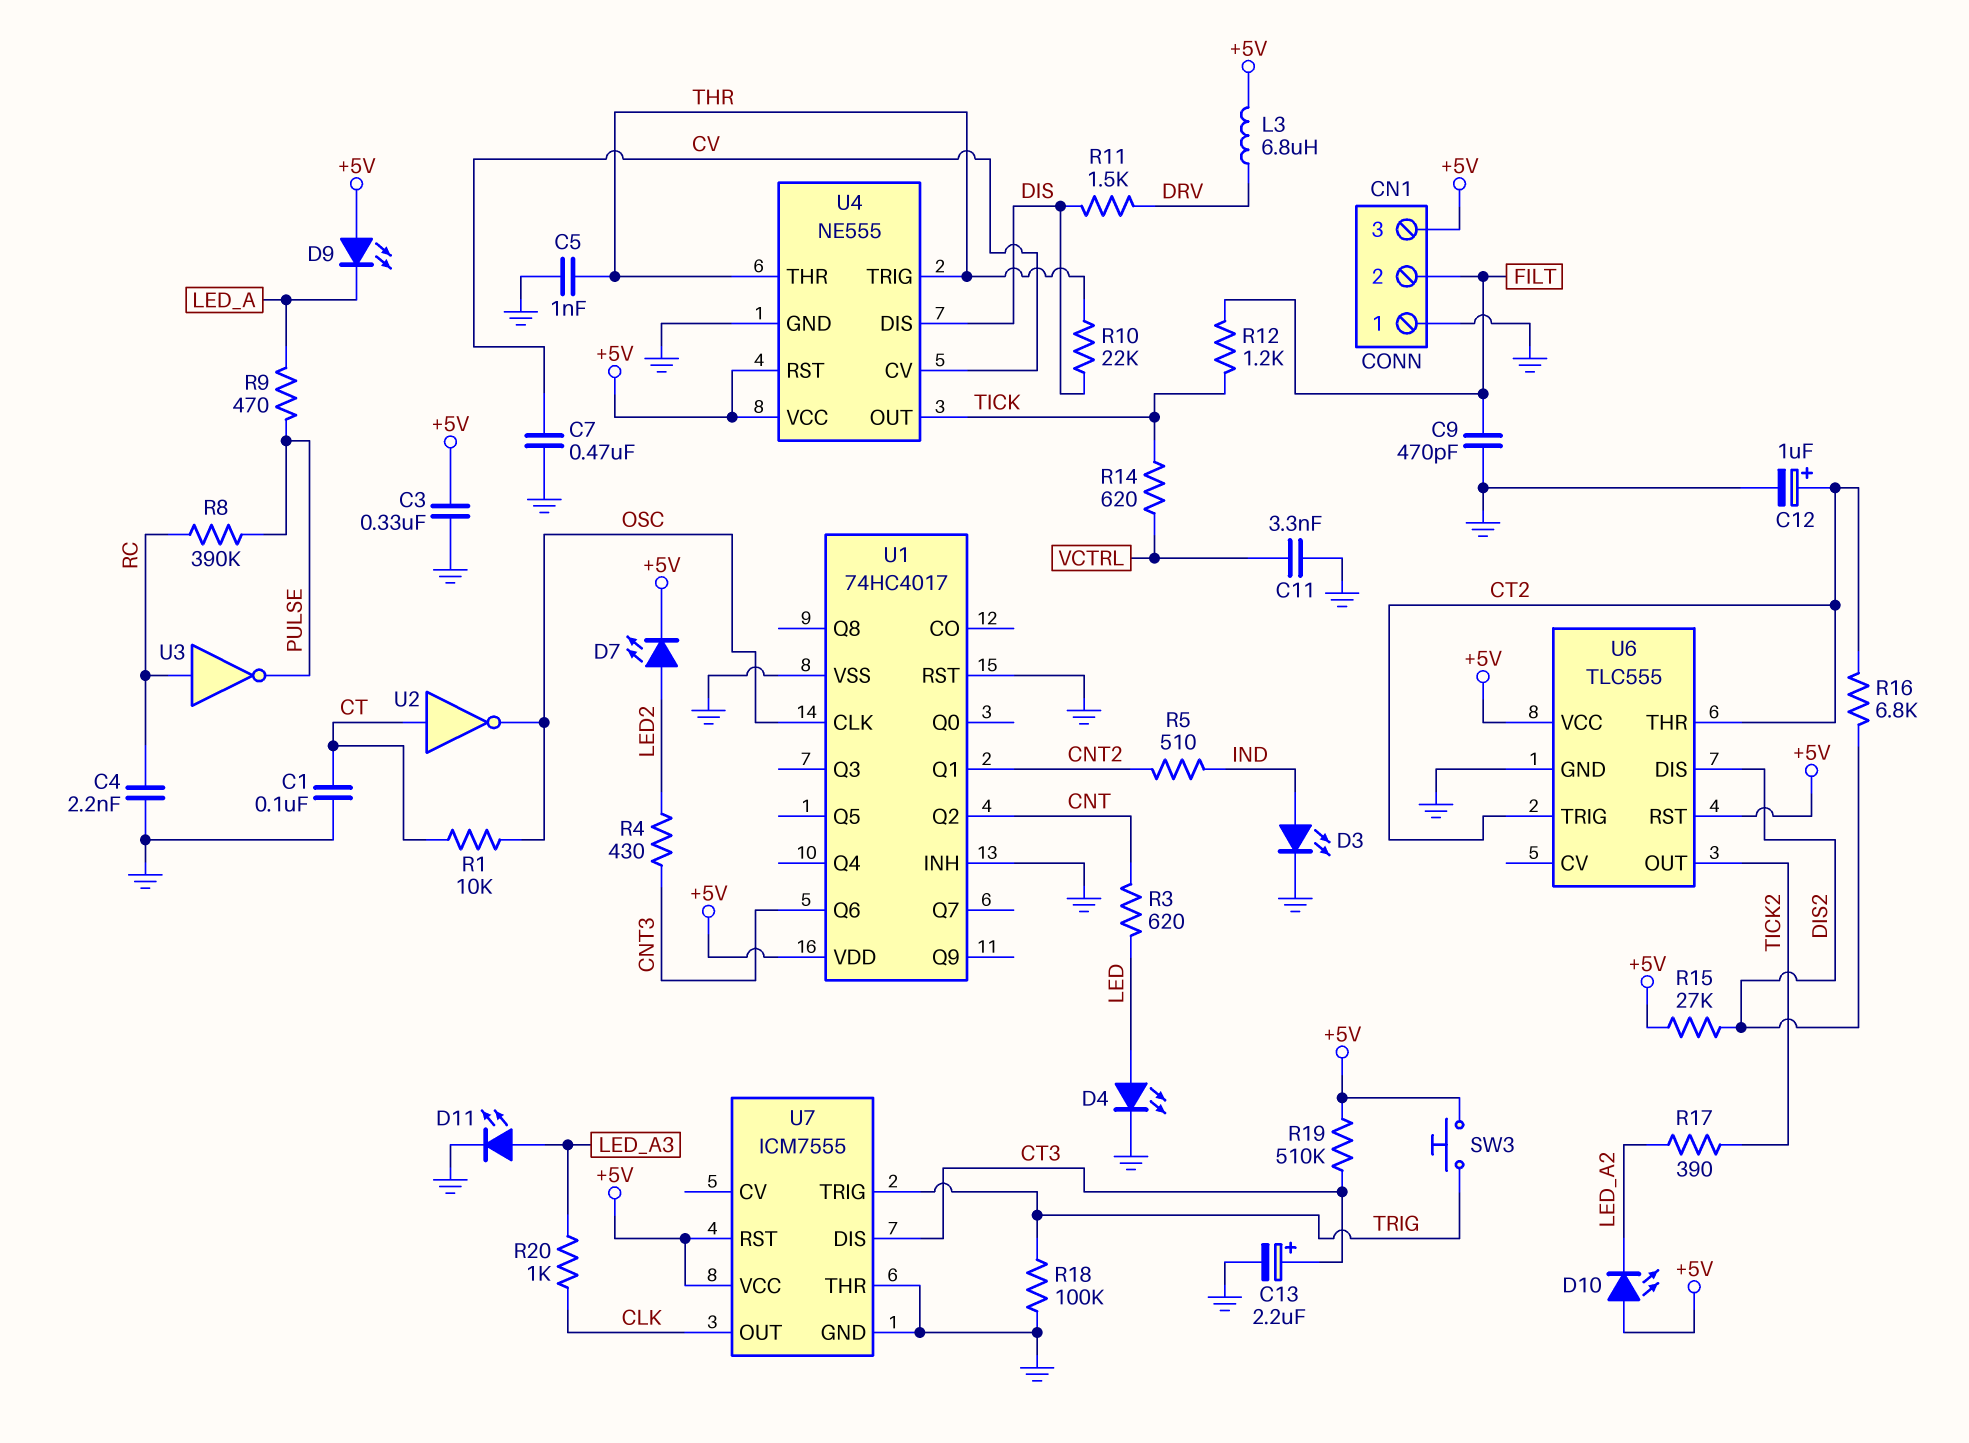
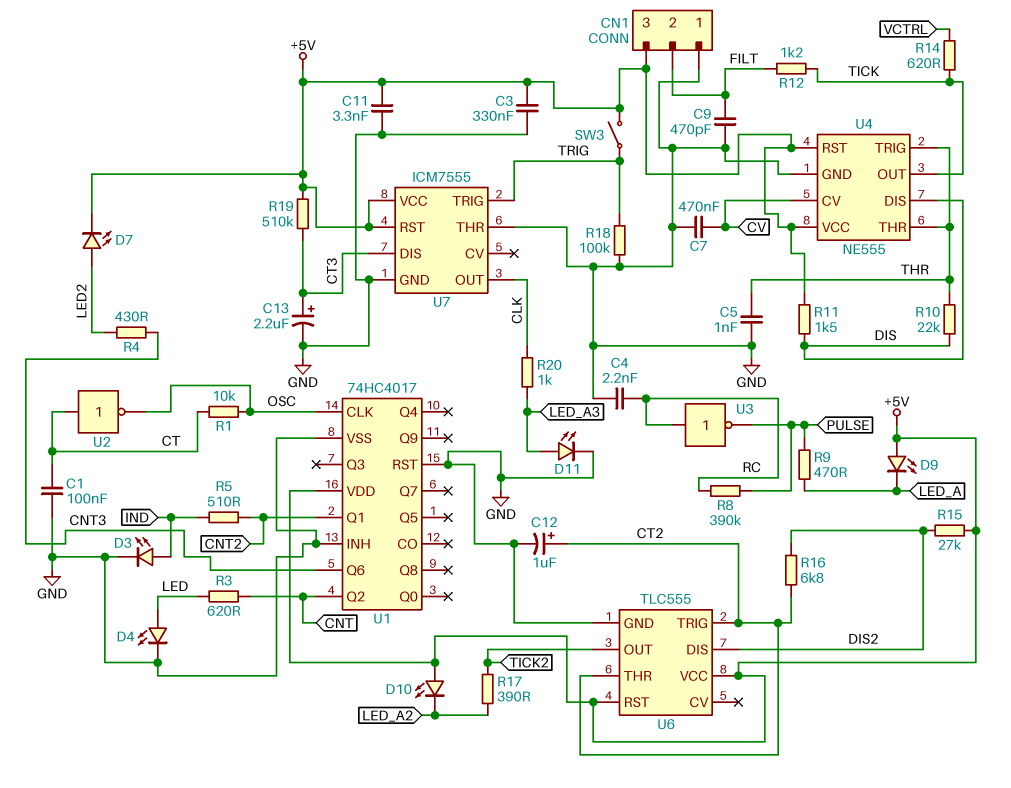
C11: 3.3nF (GND, VCTRL) -> 3.3nF (+5V, GND)
L3: 6.8uH (+5V, DRV) -> none
R11: 1.5k (DIS, DRV) -> 1.5k (+5V, DIS)
SW3: button (+5V, TRIG) -> switch (+5V, TRIG)

